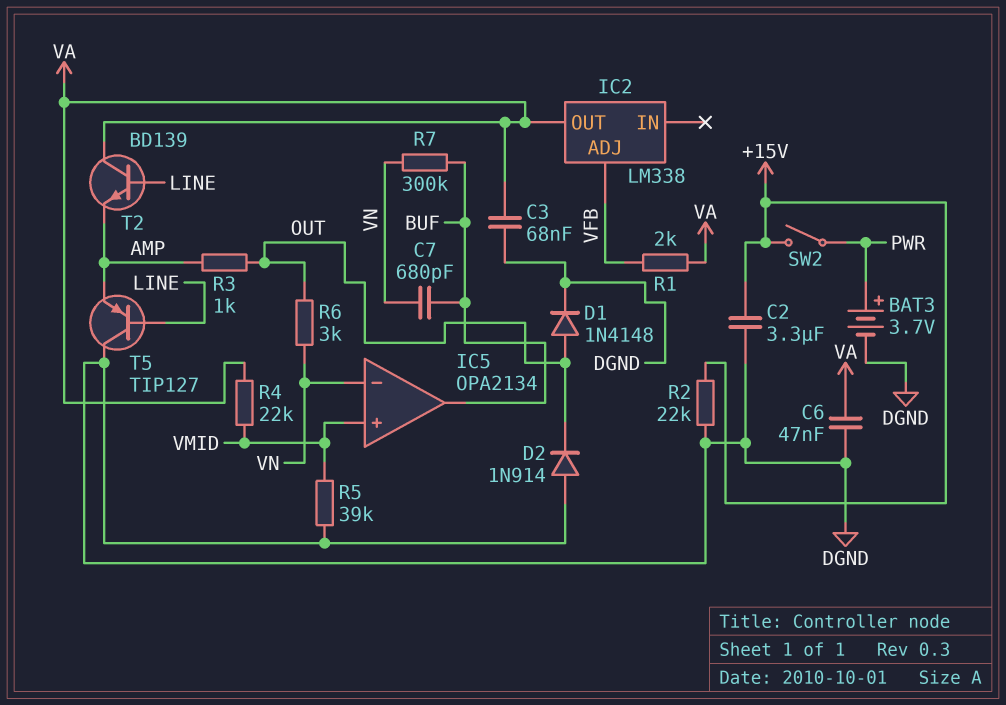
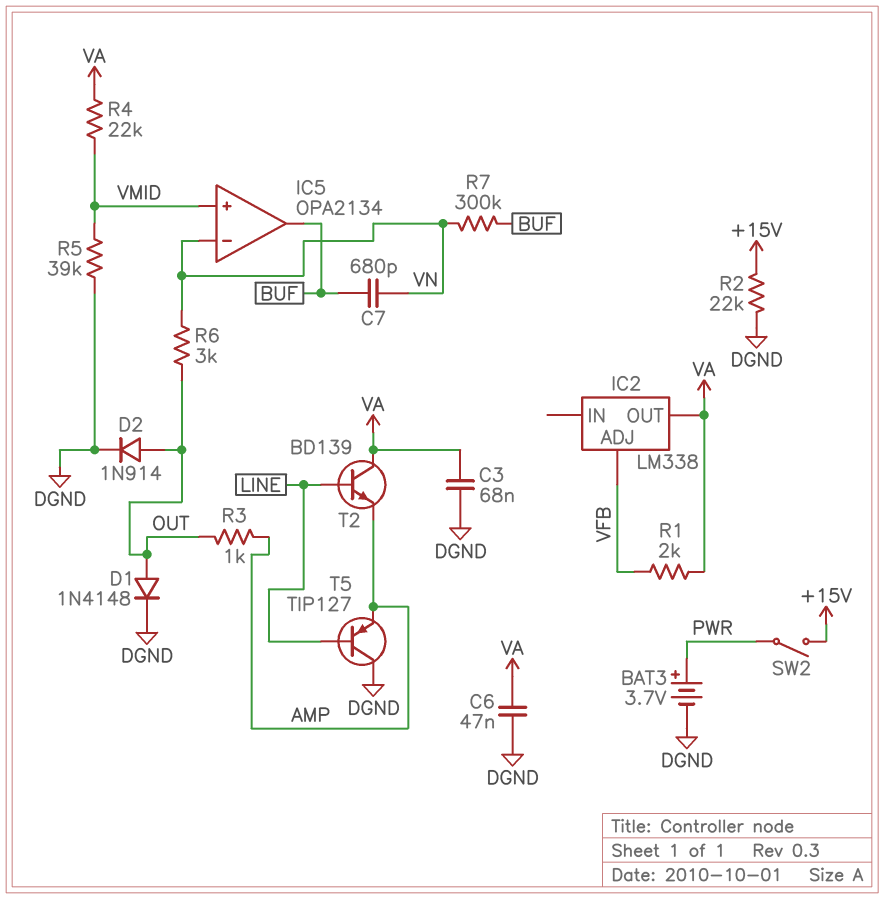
C2: 3.3uF (+15V, DGND) -> none
D2: diode 1N914 (A DGND, K OUT) -> diode 1N914 (A OUT, K DGND)

